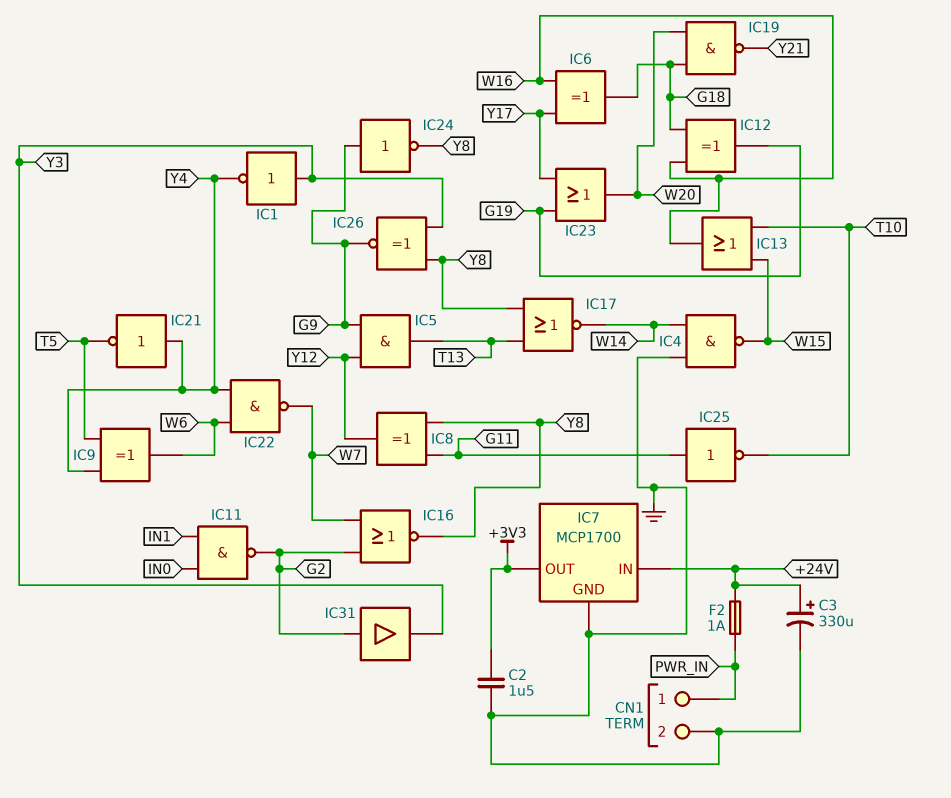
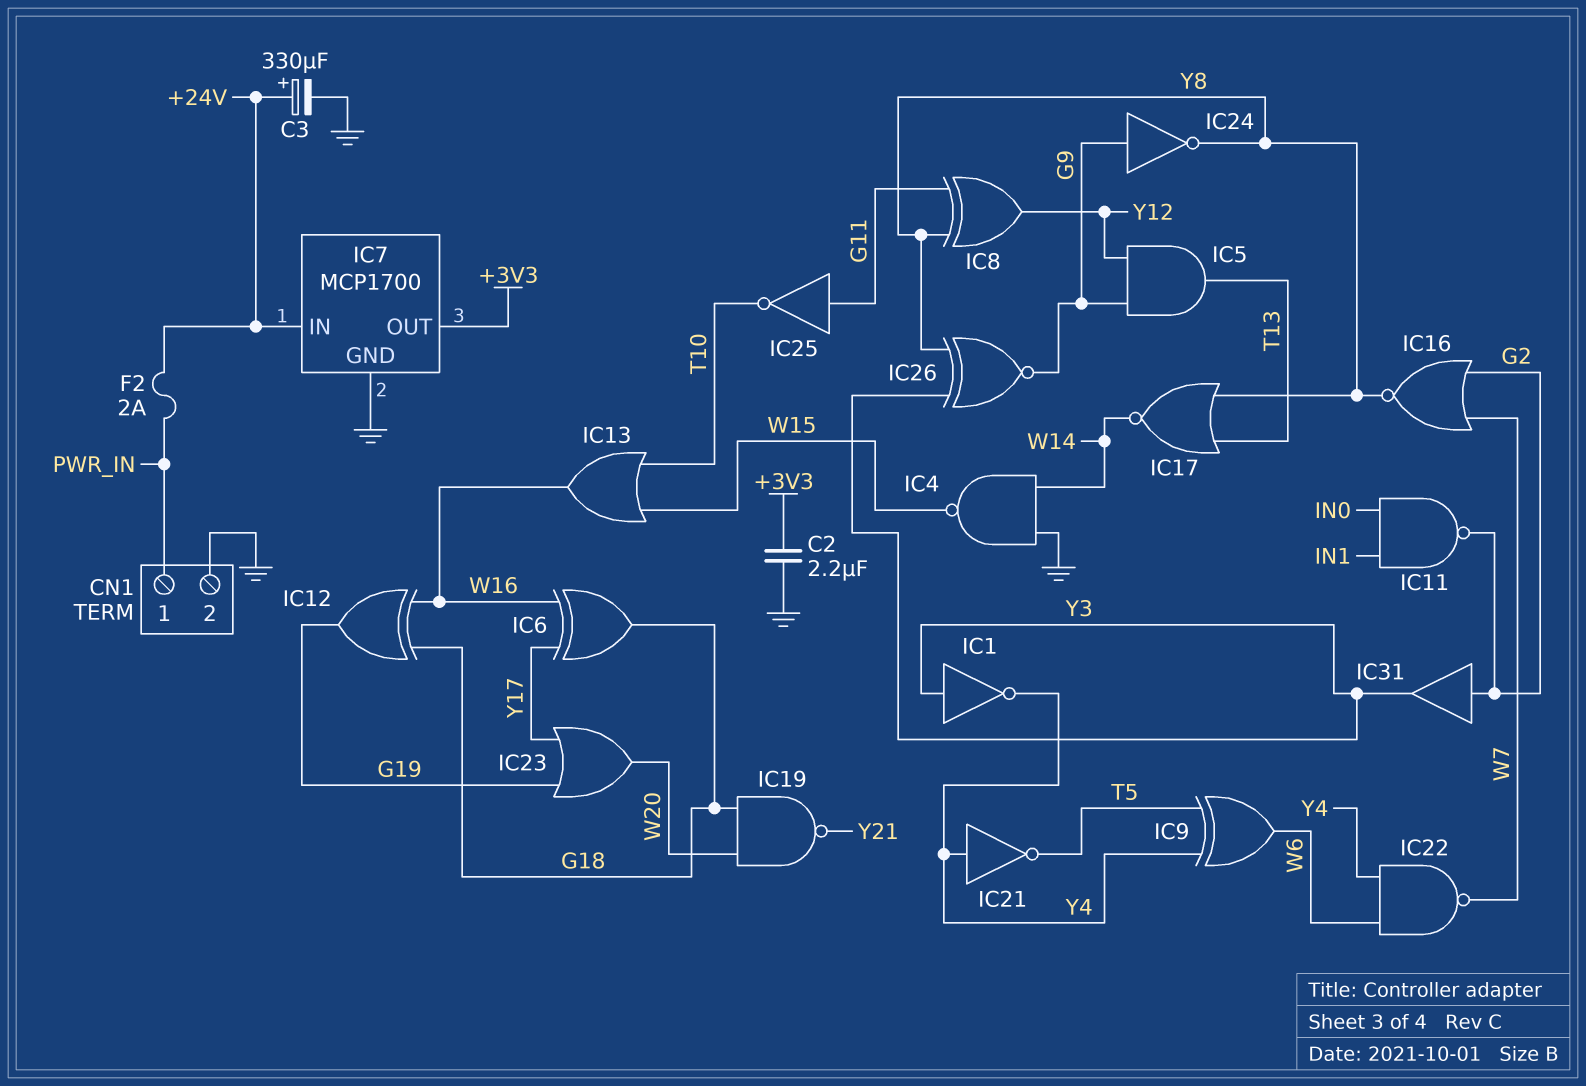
C2: 1.5uF (+3V3, GND) -> 2.2uF (+3V3, GND)
F2: 1A (+24V, PWR_IN) -> 2A (+24V, PWR_IN)

